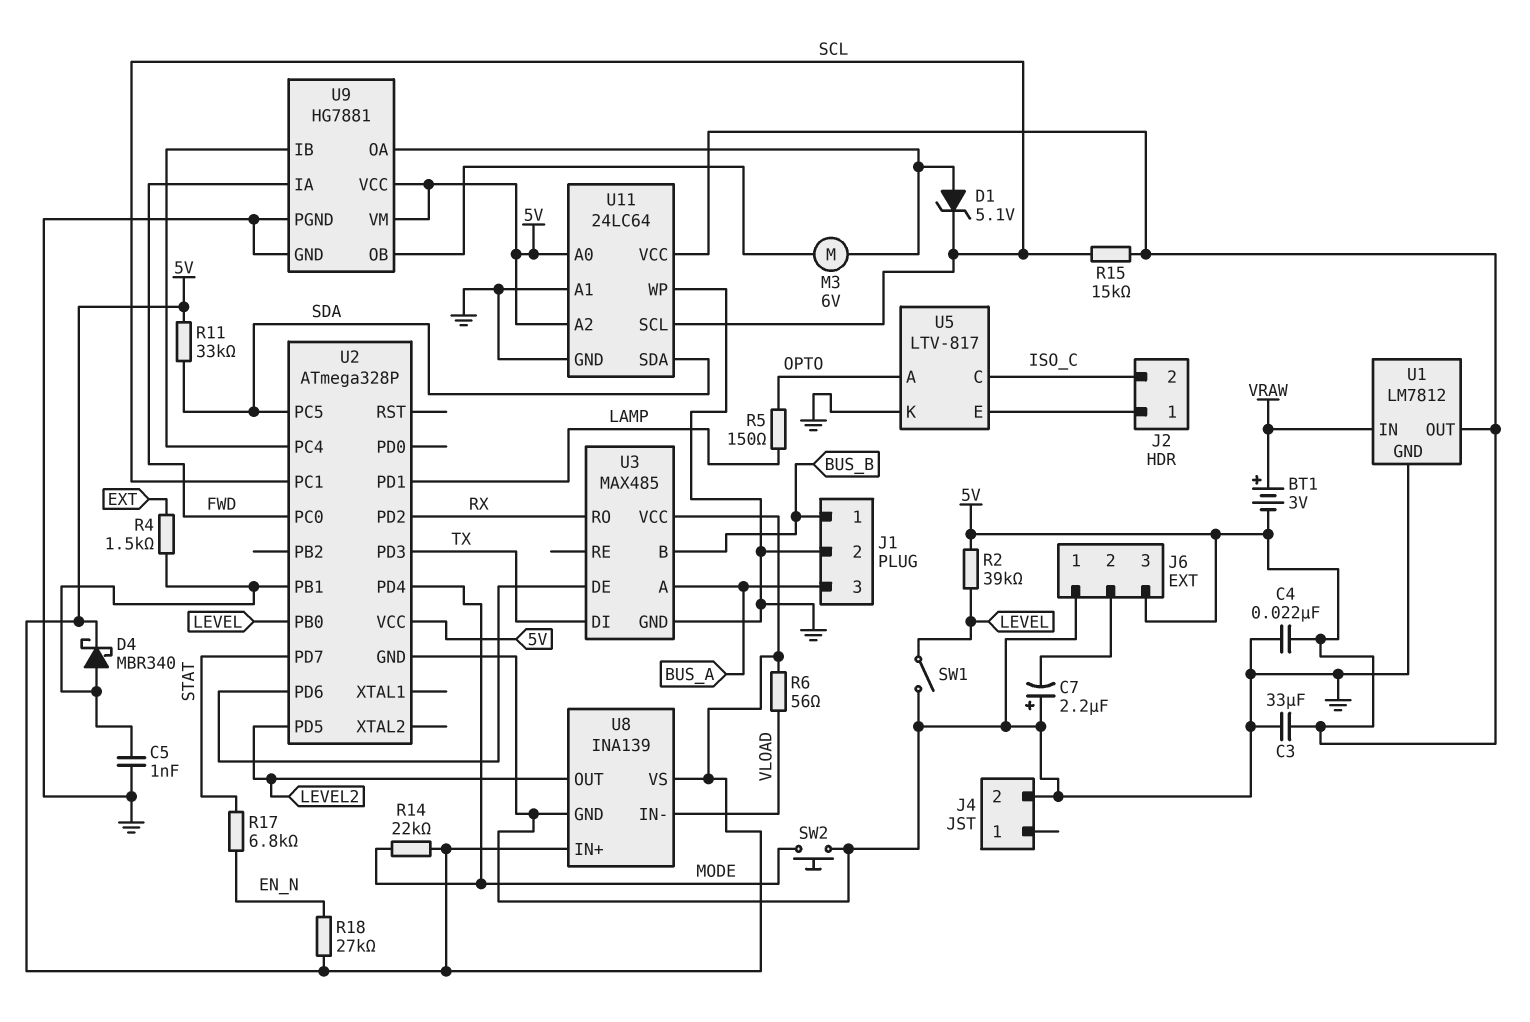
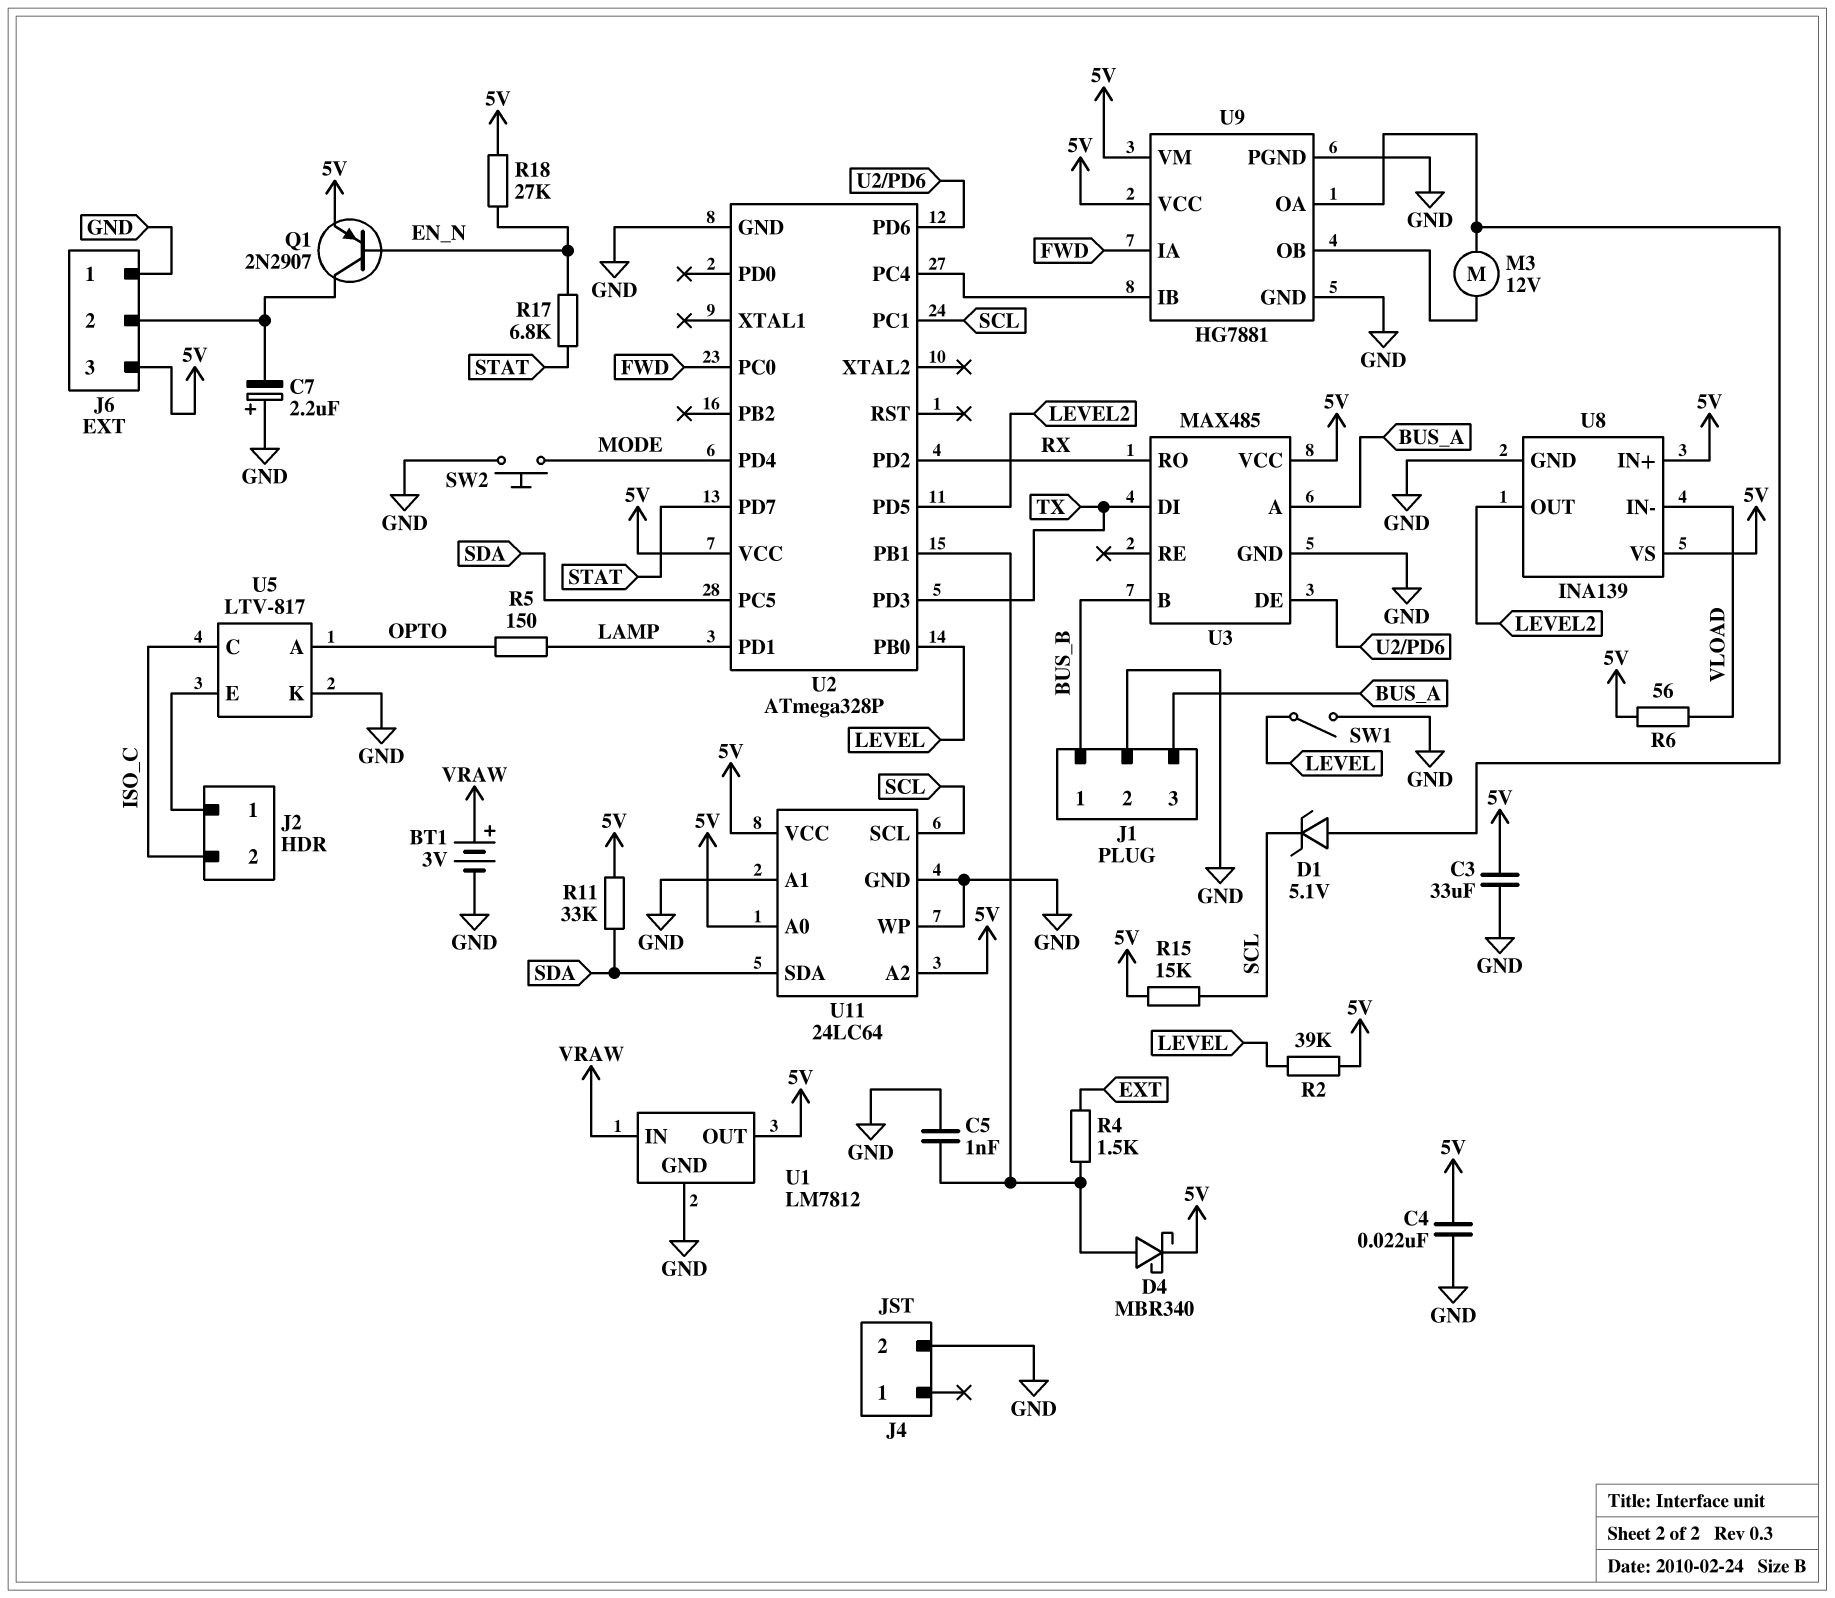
BT1: 3V (plus VRAW, minus 5V) -> 3V (plus VRAW, minus GND)
M3: motor 6V (U9/OA, U9/OB) -> motor 12V (U9/OA, U9/OB)
Q1: none -> PNP 2N2907 (B EN_N, C J6/2, E 5V)
R14: 22k (5V, MODE) -> none

